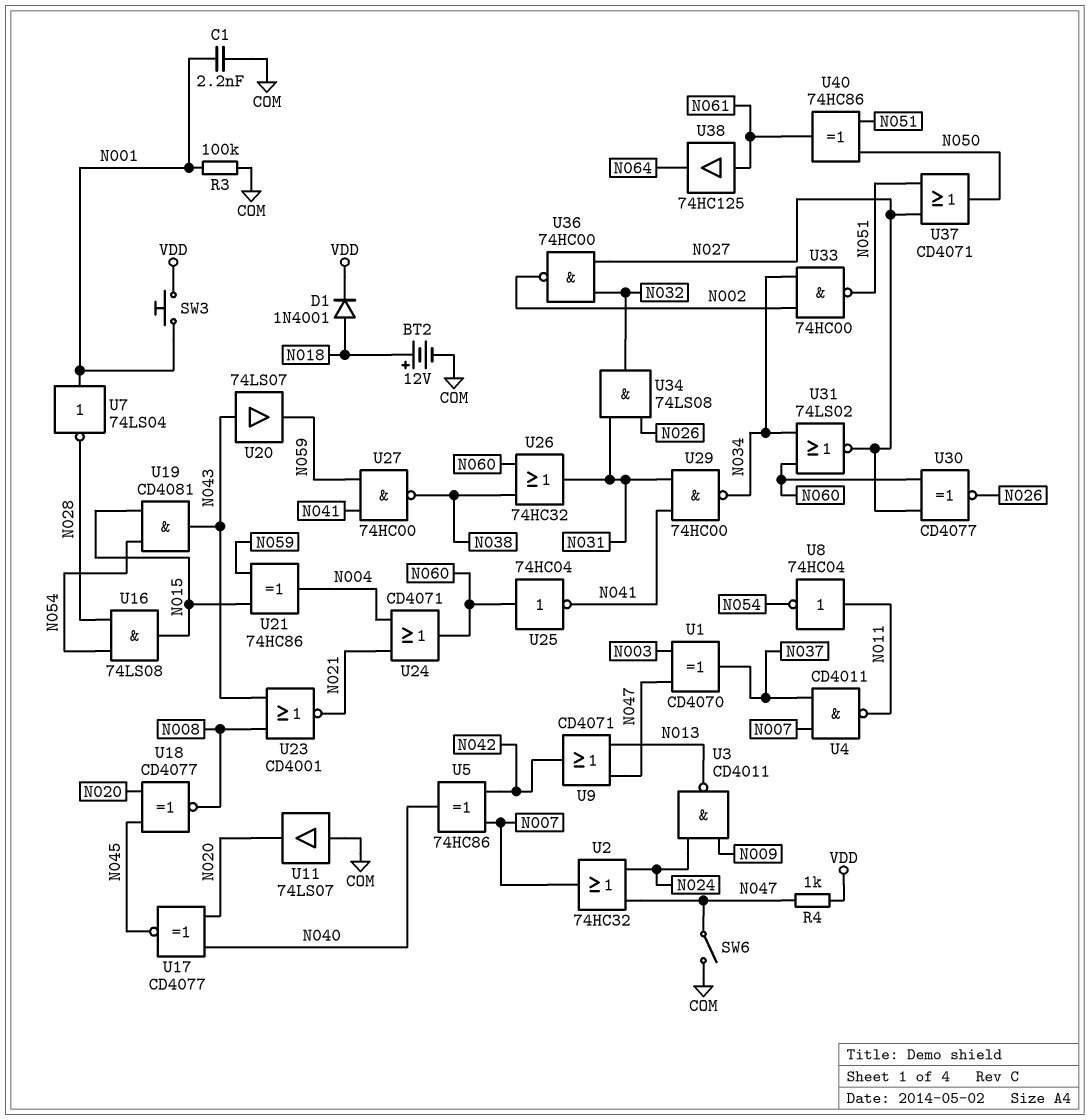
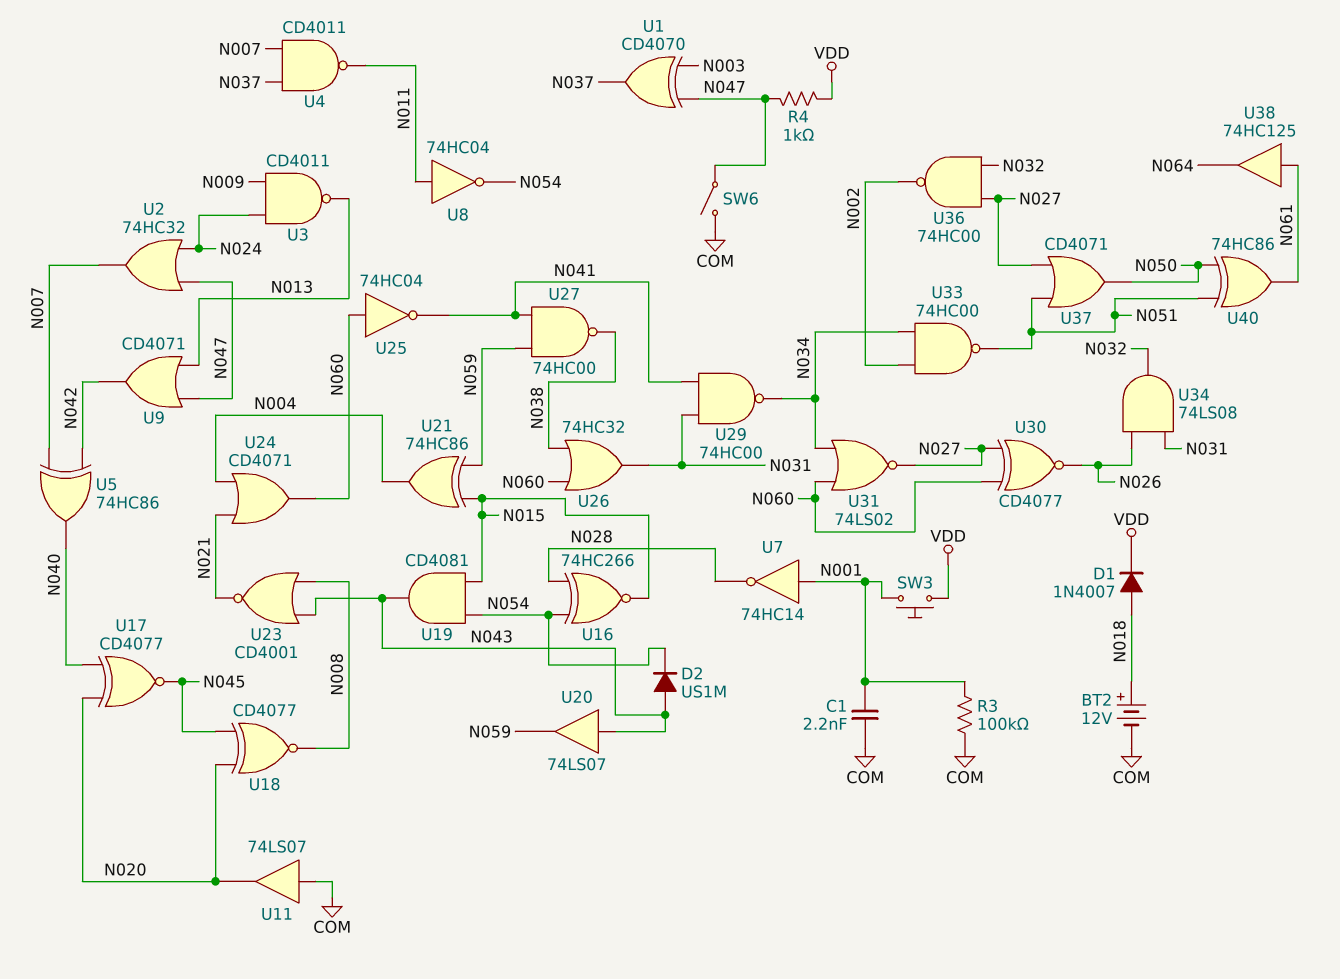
D1: diode 1N4001 (A N018, K VDD) -> diode 1N4007 (A N018, K VDD)
D2: none -> diode US1M (A N043, K N054)
U7: NOT 74LS04 (in N001, out N028) -> NOT 74HC14 (in N001, out N028)
U16: AND 74LS08 (in N028, in N054, out N015) -> XNOR 74HC266 (in N028, in N054, out N015)

